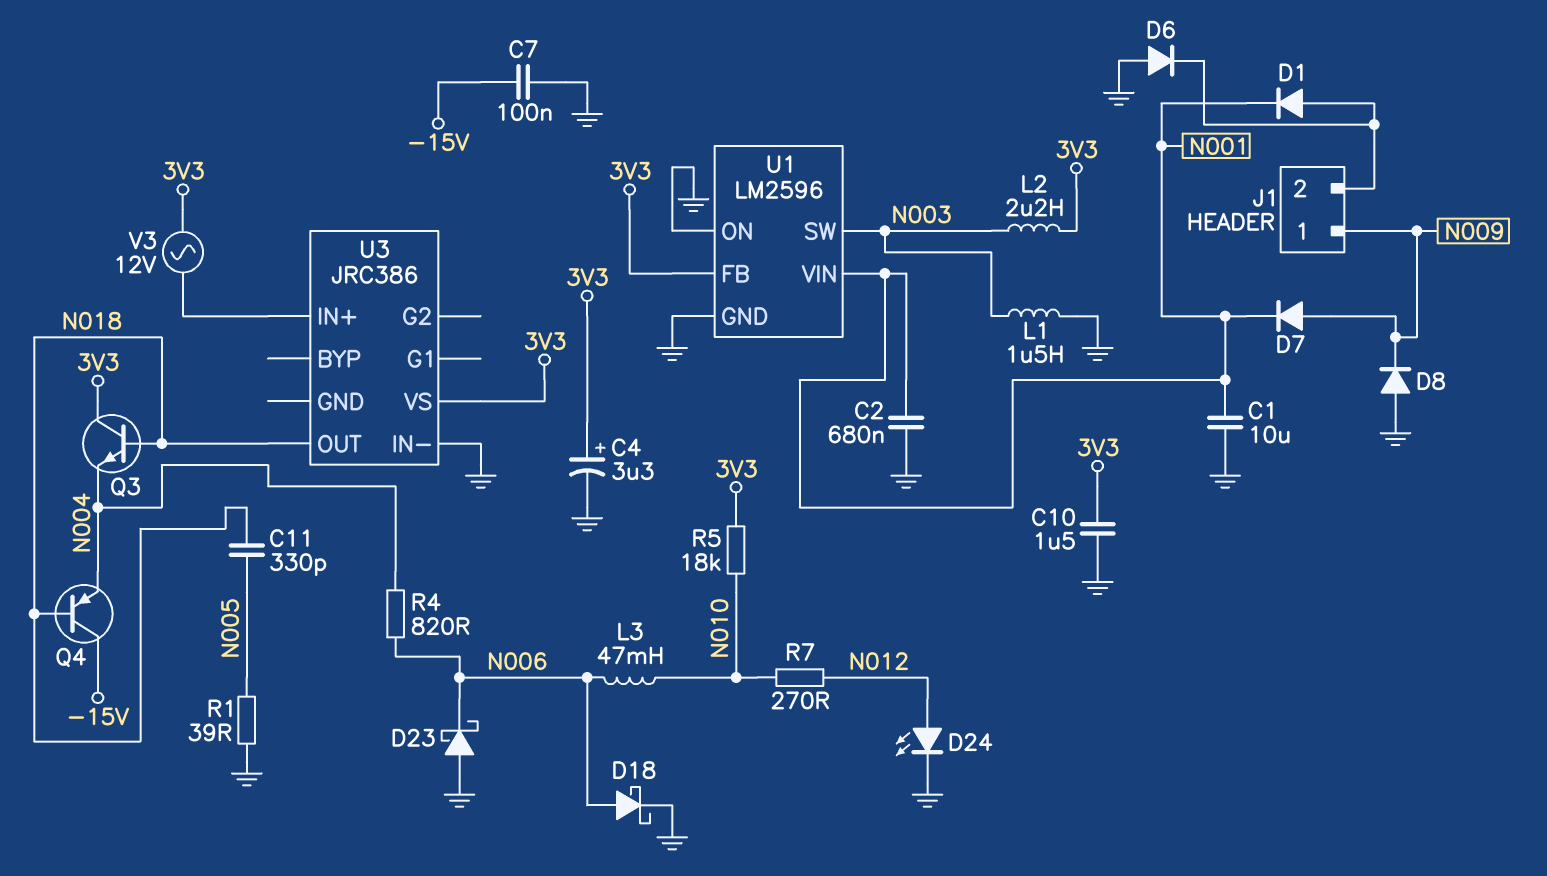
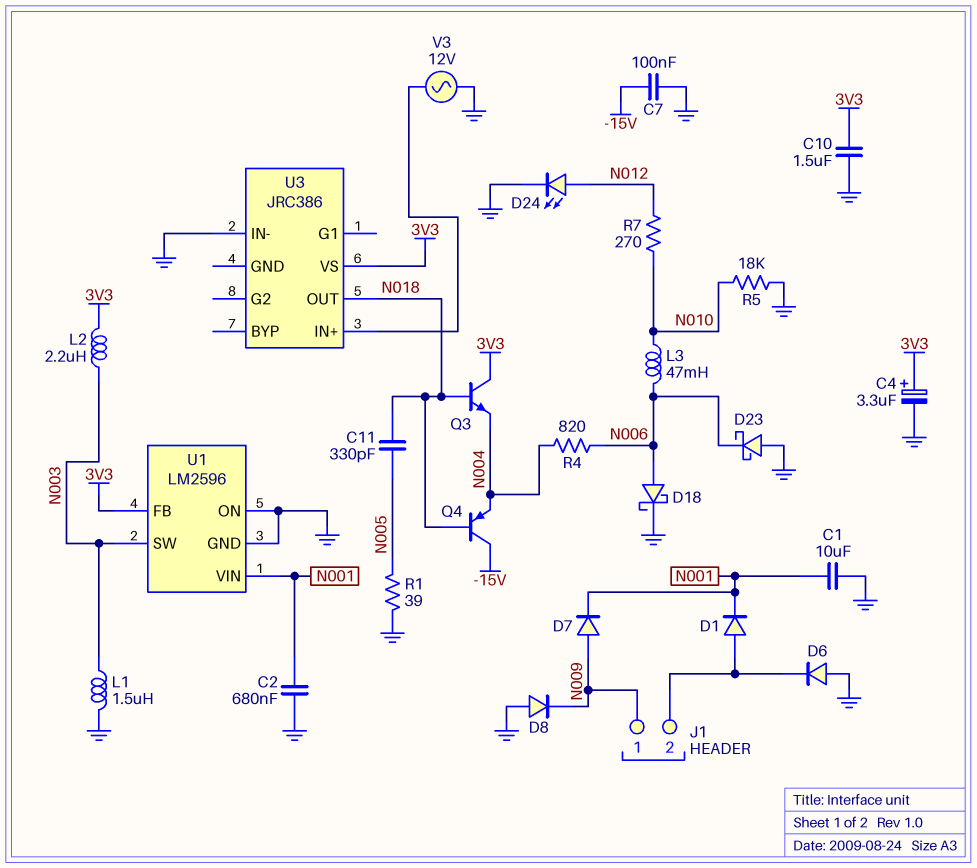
R5: 18k (3V3, N010) -> 18k (GND, N010)
V3: AC 12V (3V3, U3/IN+) -> AC 12V (GND, U3/IN+)

